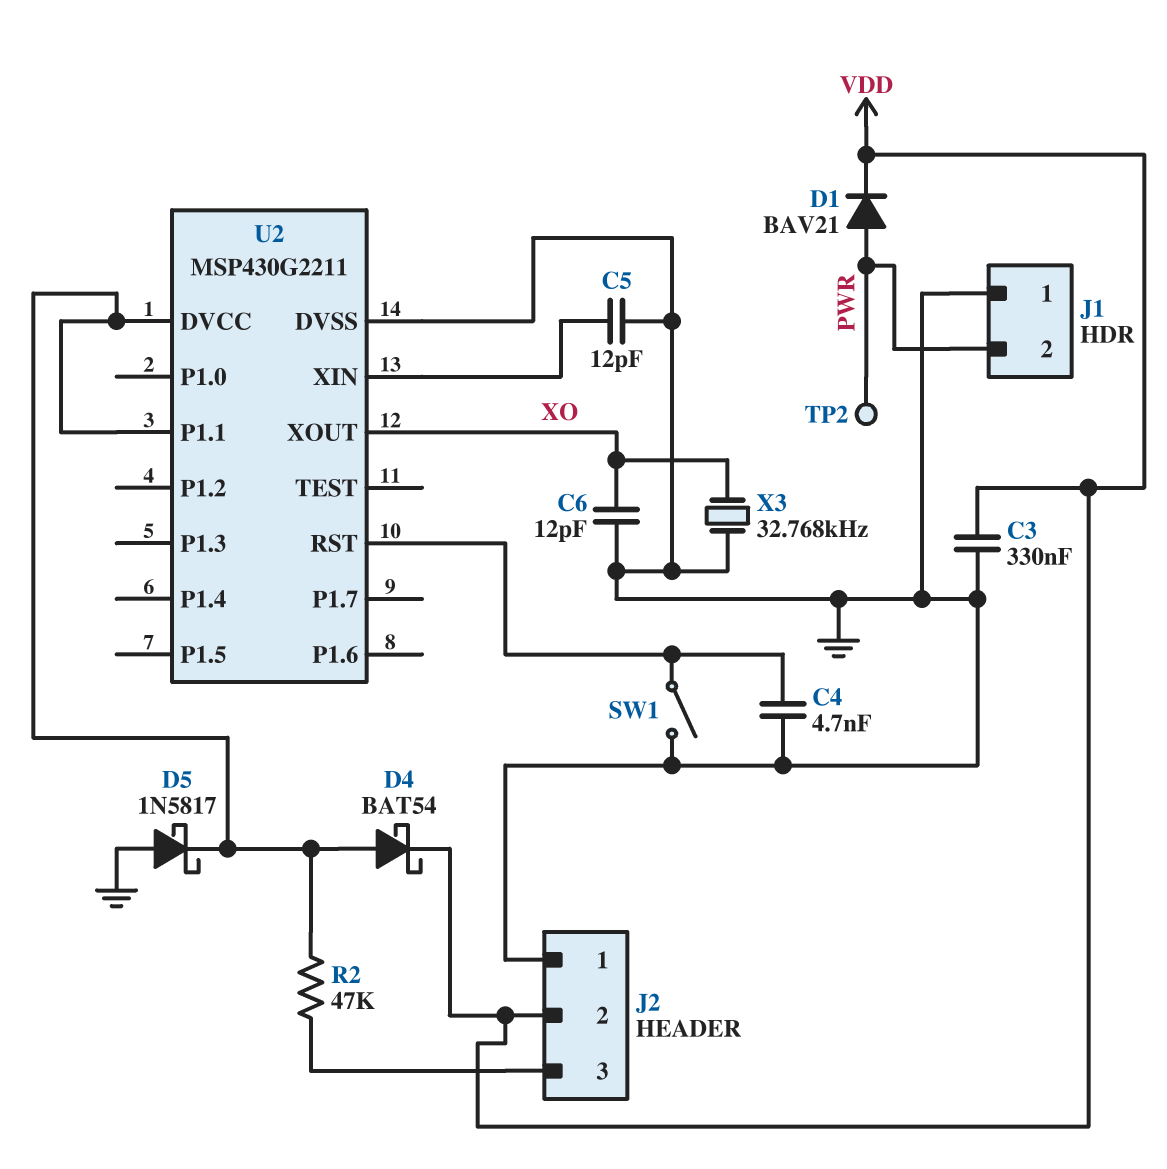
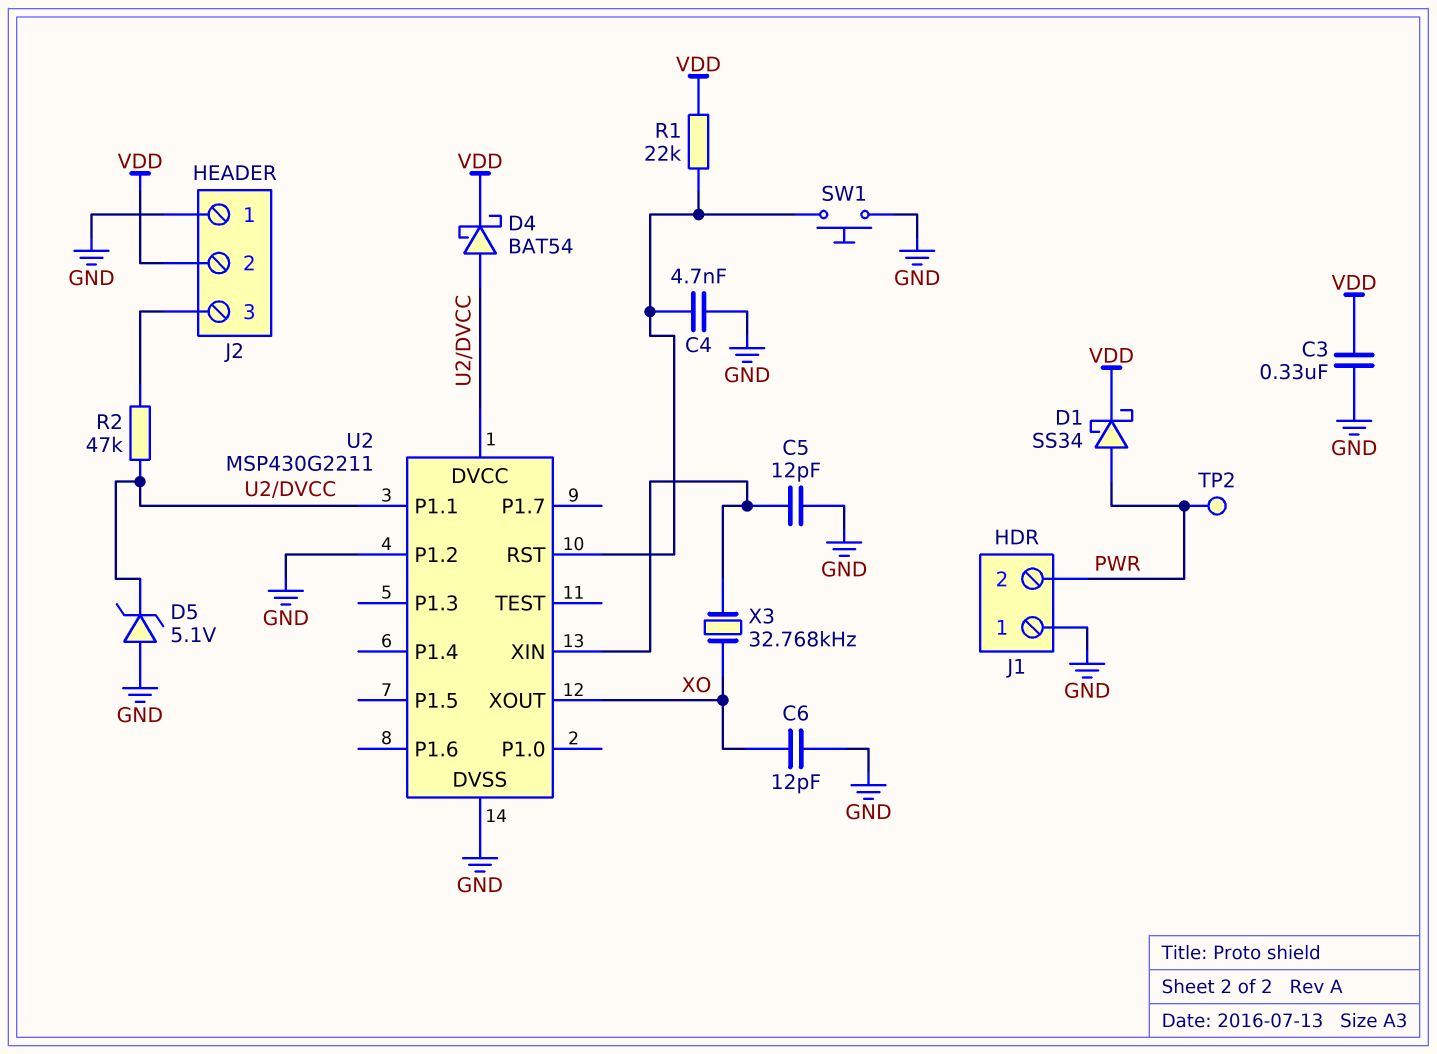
D1: diode BAV21 (A PWR, K VDD) -> schottky SS34 (A PWR, K VDD)
D5: schottky 1N5817 (A GND, K U2/DVCC) -> zener 5.1V (A GND, K U2/DVCC)
R1: none -> 22k (U2/RST, VDD)
SW1: switch (GND, U2/RST) -> button (GND, U2/RST)
U2 pin P1.2: none -> GND
X3: 32.768kHz (GND, XO) -> 32.768kHz (U2/XIN, XO)

